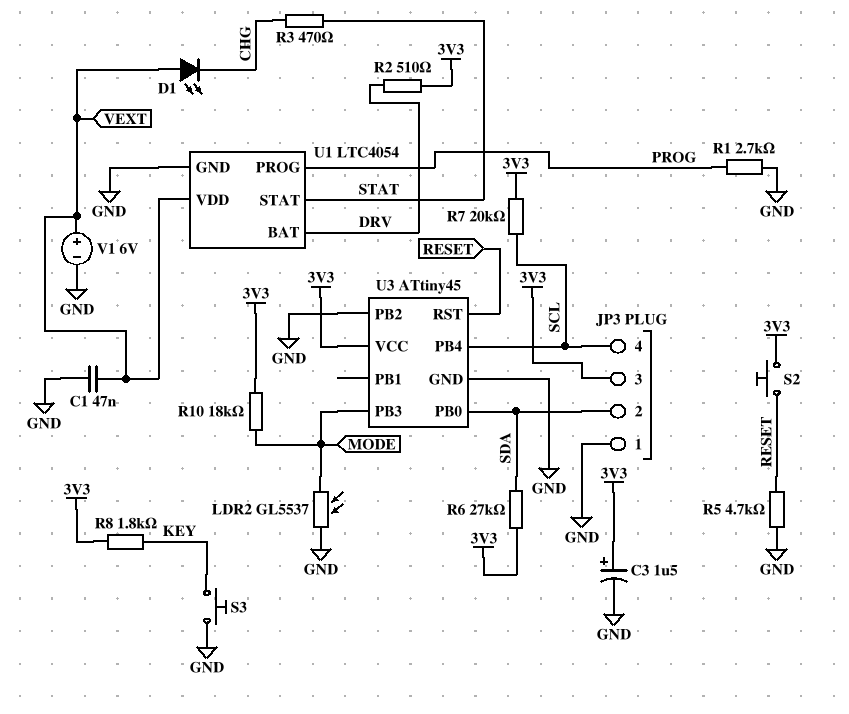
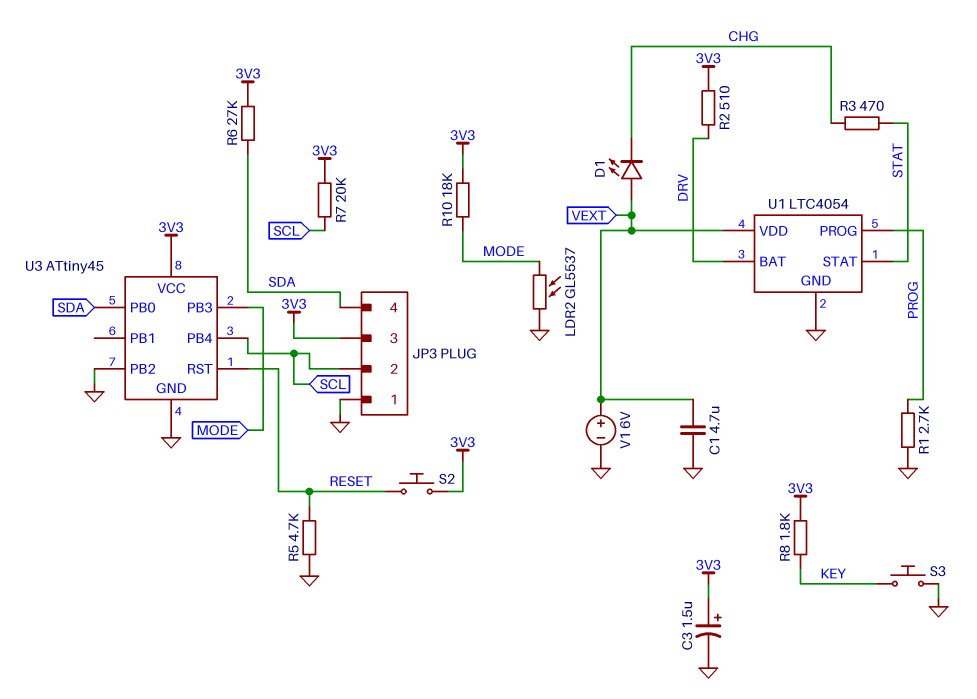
C1: 47nF (GND, VEXT) -> 4.7uF (GND, VEXT)
JP3 pin 2: SDA -> SCL
JP3 pin 4: SCL -> SDA

